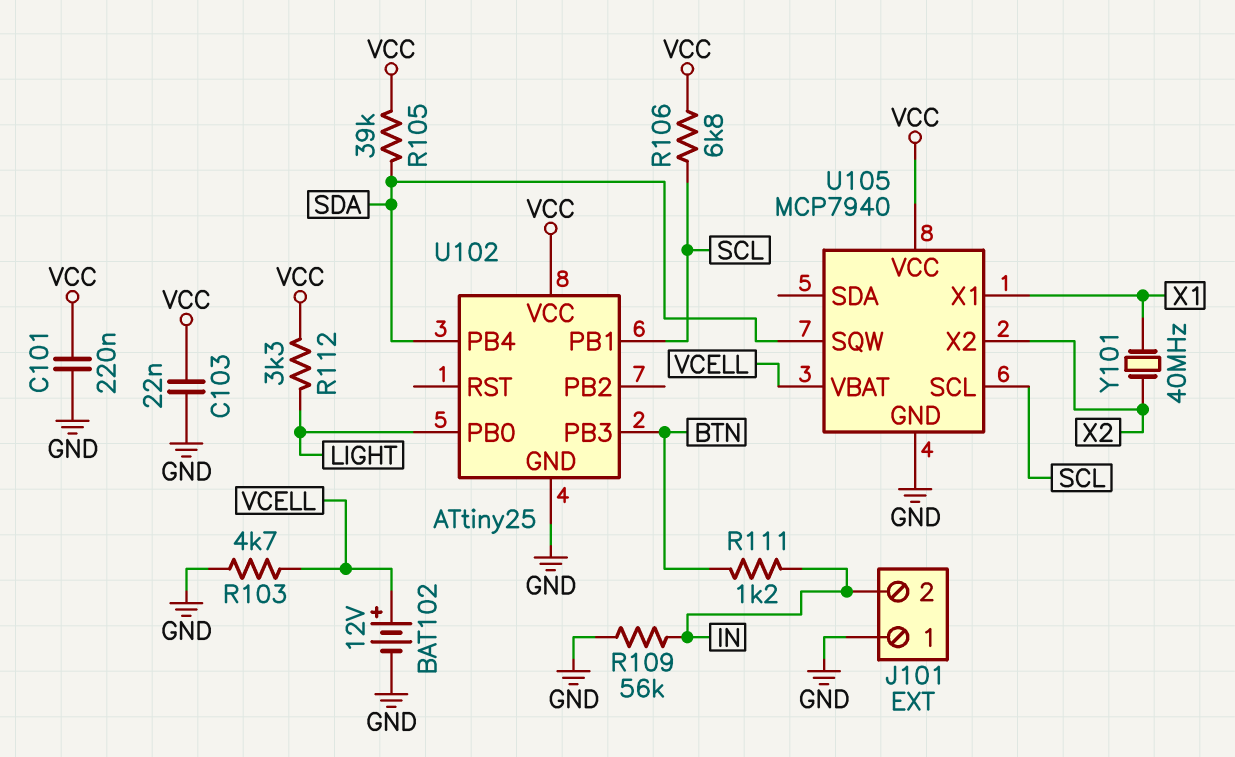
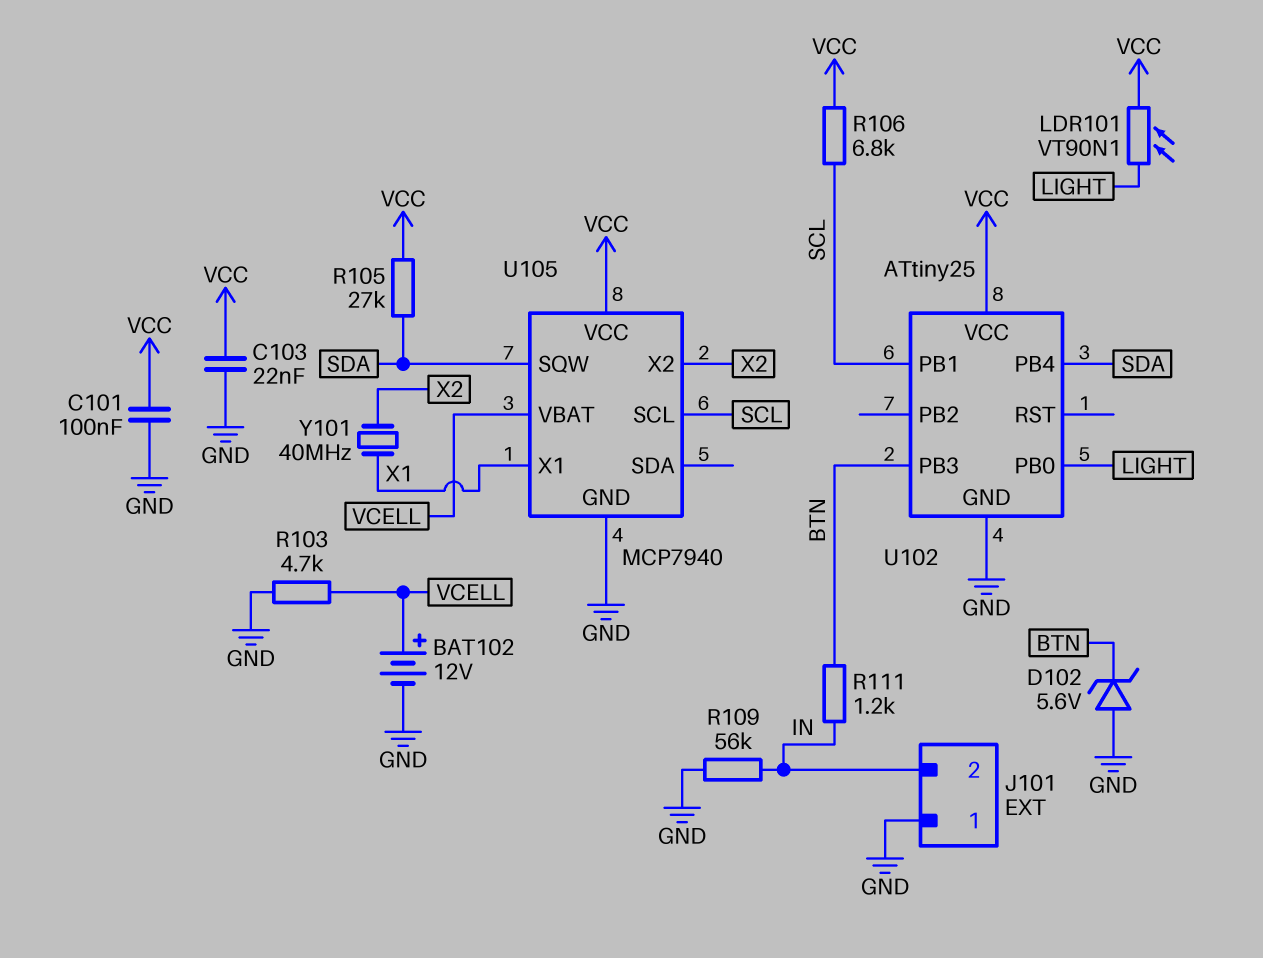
C101: 220nF (GND, VCC) -> 100nF (GND, VCC)
D102: none -> zener 5.6V (A GND, K BTN)
LDR101: none -> VT90N1 (LIGHT, VCC)
R105: 39k (SDA, VCC) -> 27k (SDA, VCC)
R112: 3.3k (LIGHT, VCC) -> none

